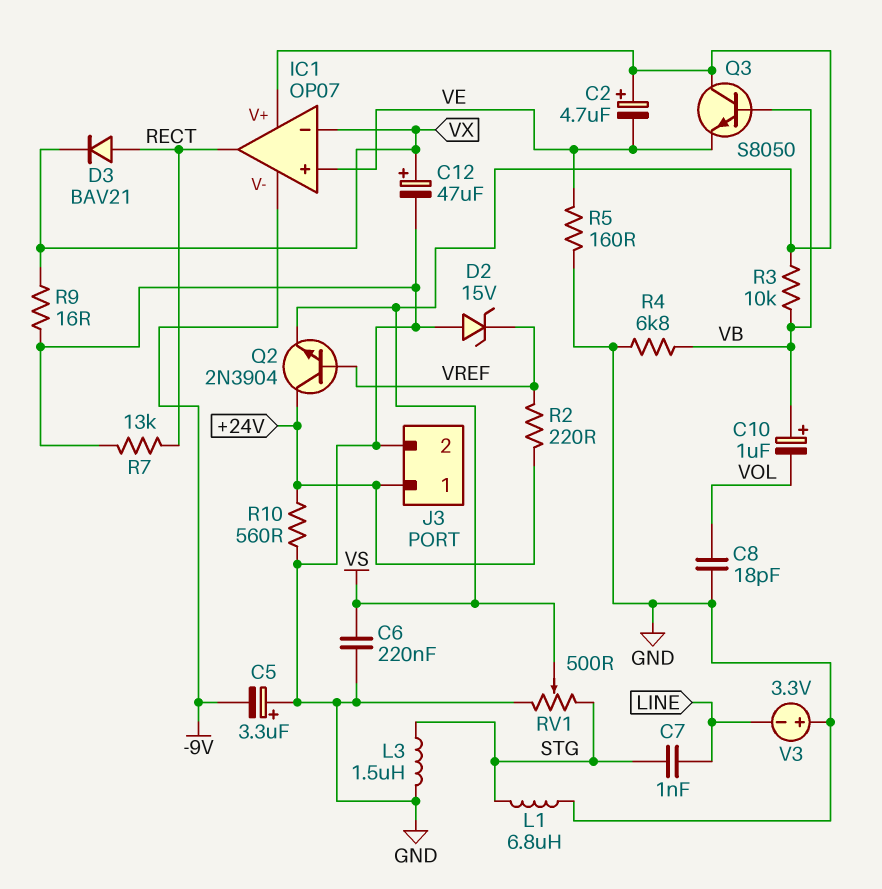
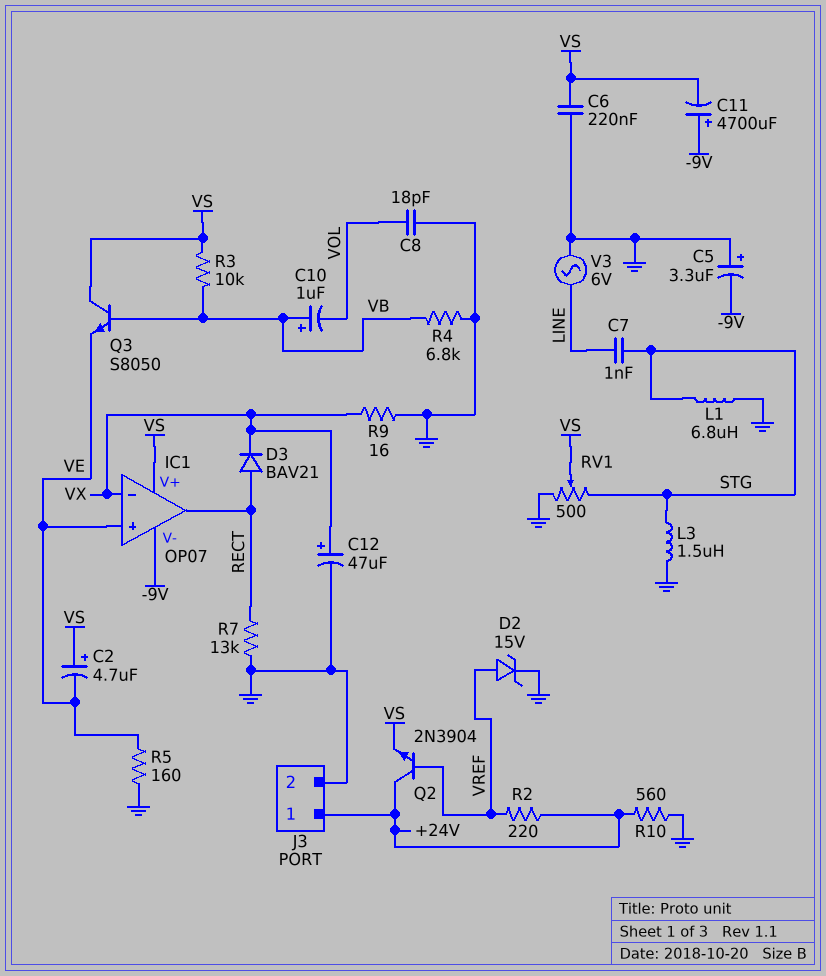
C11: none -> 4700uF (plus -9V, minus VS)
D2: zener 15V (A GND, K VREF) -> zener 15V (A VREF, K GND)
V3: 3.3V (plus GND, minus LINE) -> AC 6V (GND, LINE)

